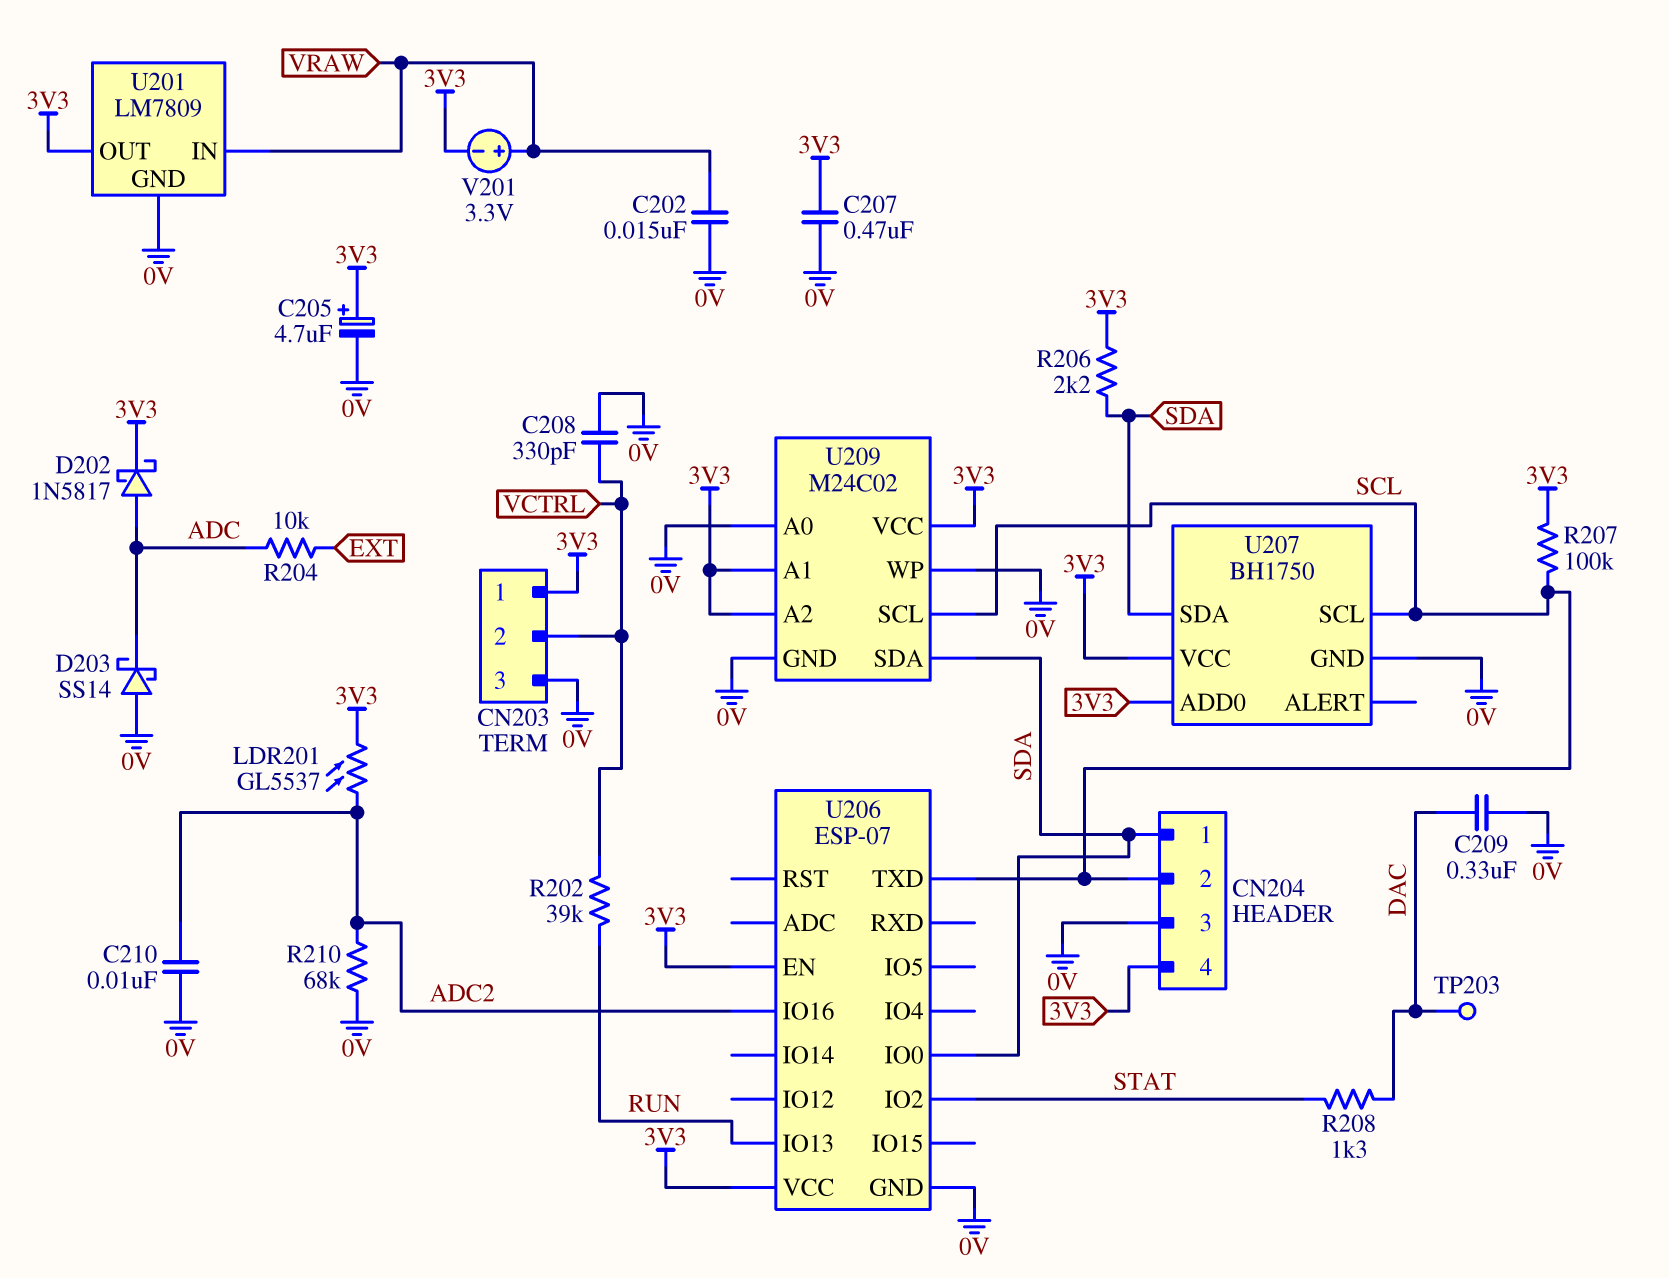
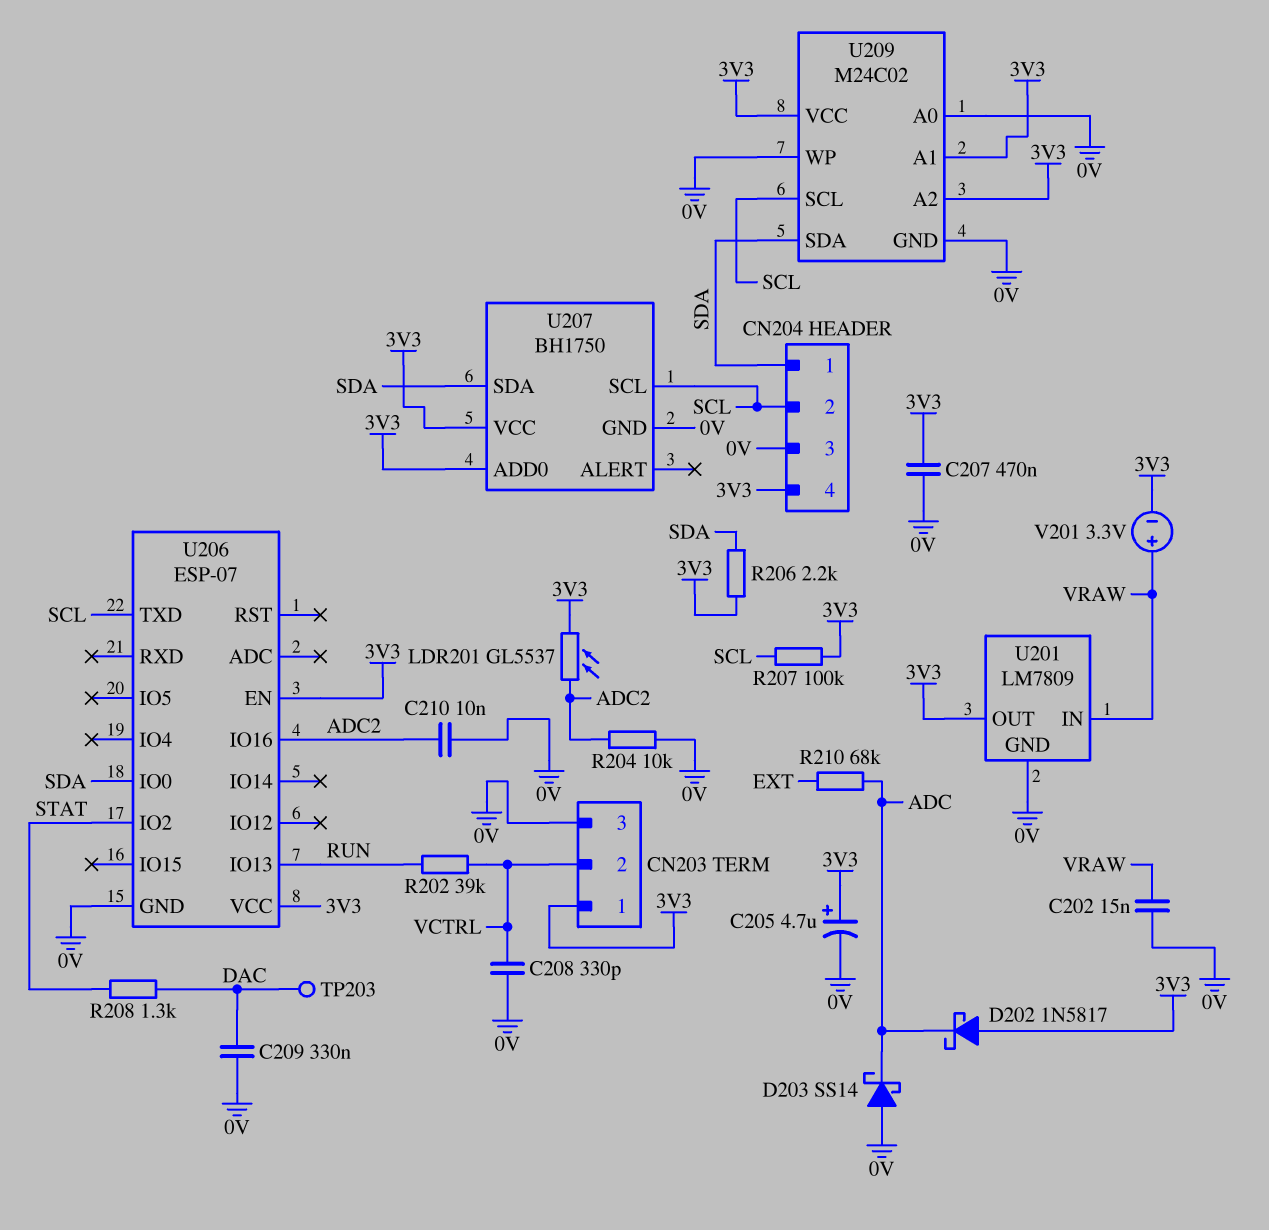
D202: schottky 1N5817 (A ADC, K 3V3) -> schottky 1N5817 (A 3V3, K ADC)
R204: 10k (ADC, EXT) -> 10k (0V, ADC2)
R210: 68k (0V, ADC2) -> 68k (ADC, EXT)

